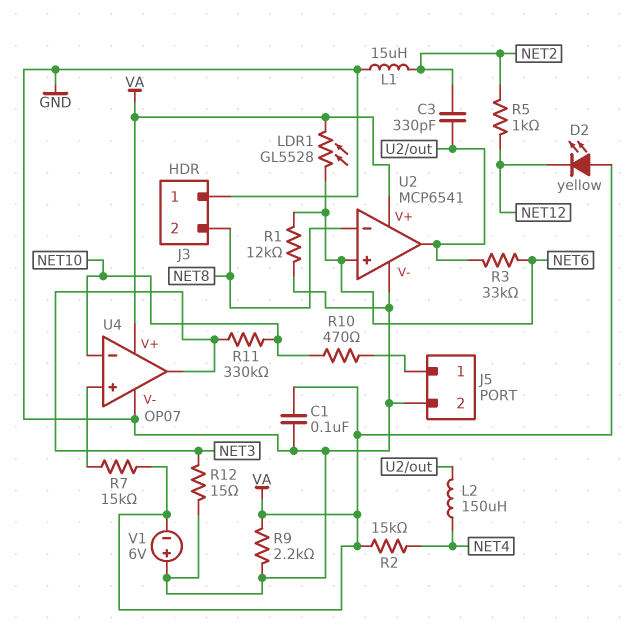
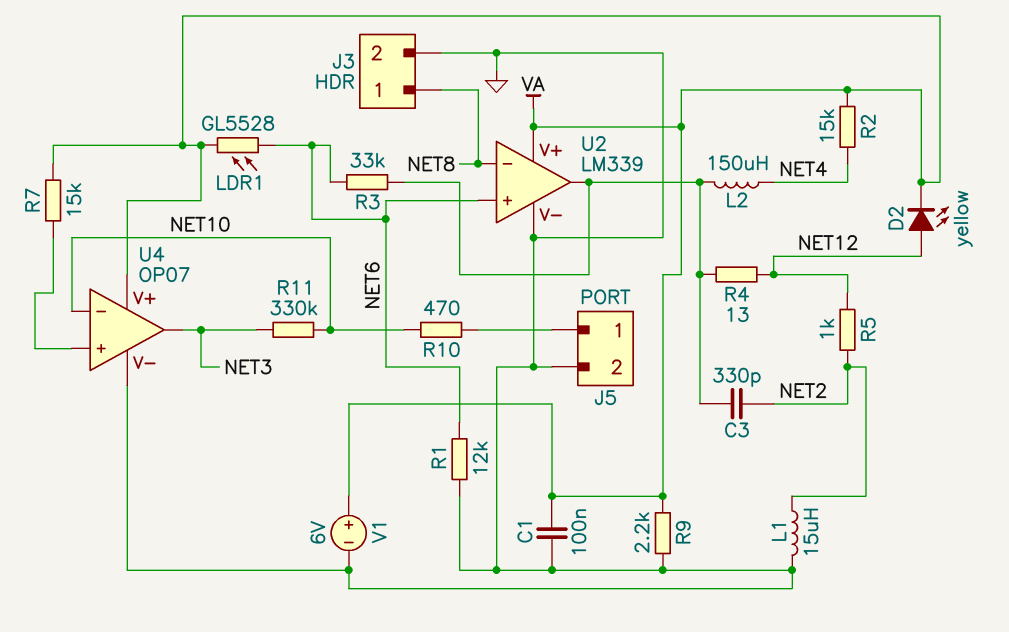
D2: LED yellow (A VA, K NET12) -> LED yellow (A NET12, K VA)
J3 pin 1: GND -> NET8
J3 pin 2: NET8 -> GND
R4: none -> 13 (NET12, U2/out)
R12: 15 (GND, NET3) -> none
U2: MCP6541 -> LM339
V1: 6V (plus GND, minus VA) -> 6V (plus VA, minus GND)

